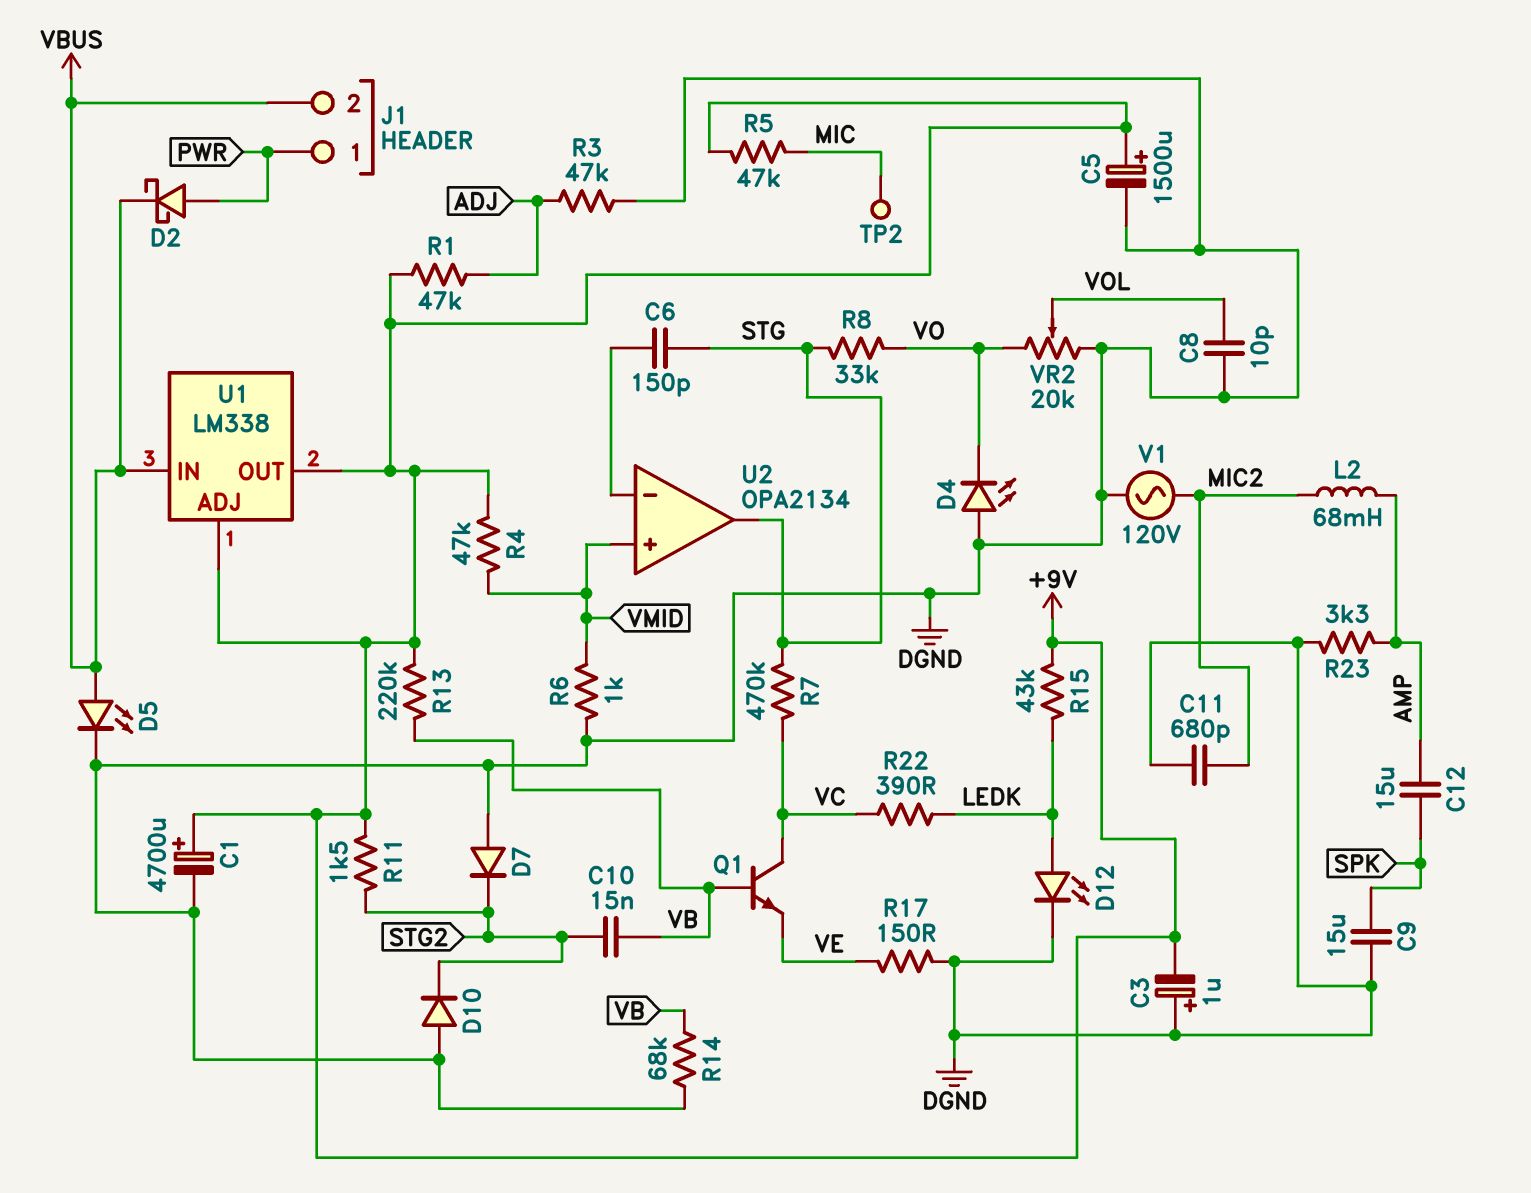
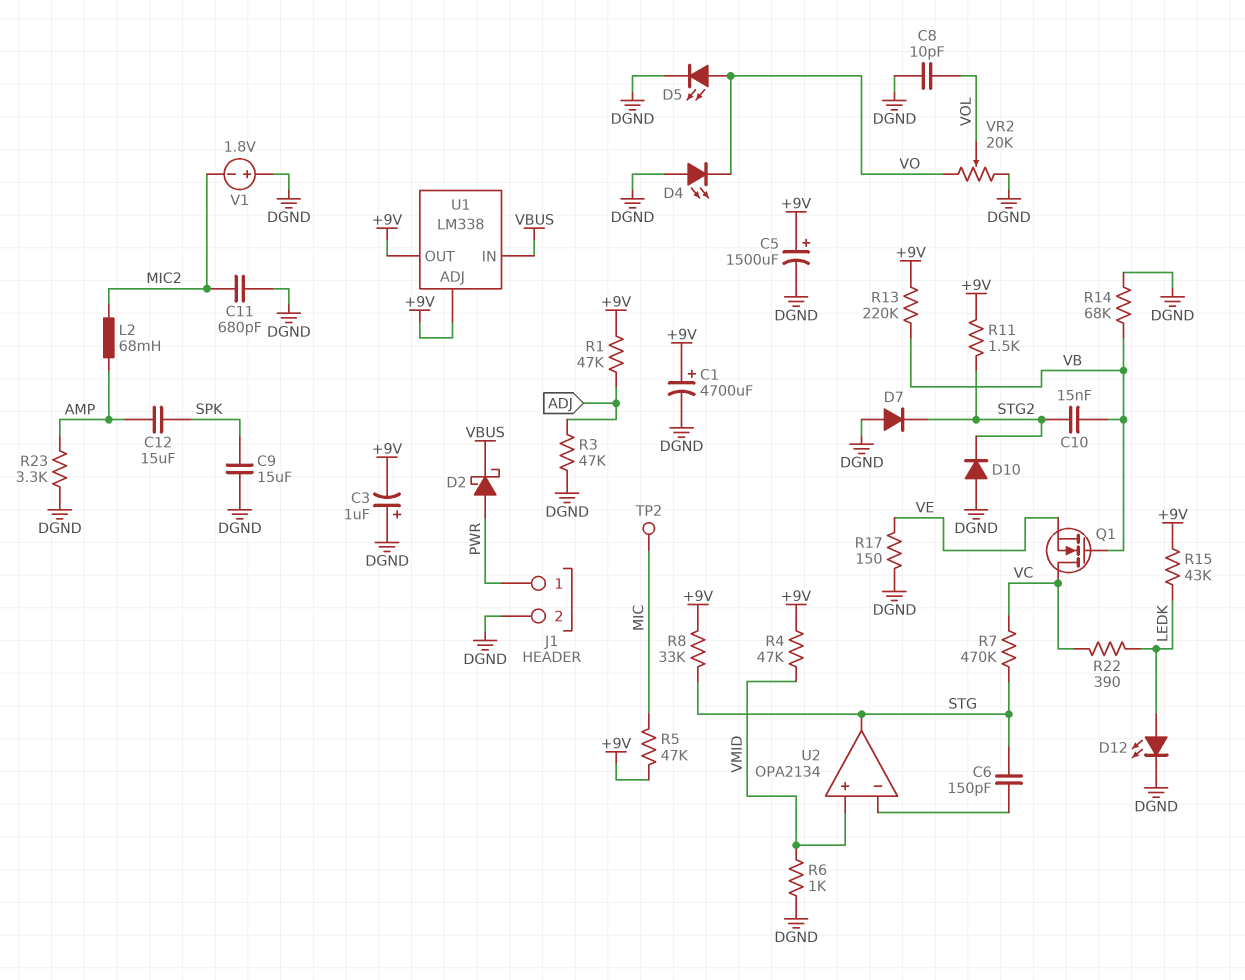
D5: LED (A VBUS, K DGND) -> LED (A VO, K DGND)
J1 pin 2: VBUS -> DGND
Q1: NPN (B VB, C VC, E VE) -> NMOS (G VB, D VC, S VE)
R8: 33k (STG, VO) -> 33k (+9V, STG)
V1: AC 120V (DGND, MIC2) -> 1.8V (plus DGND, minus MIC2)

